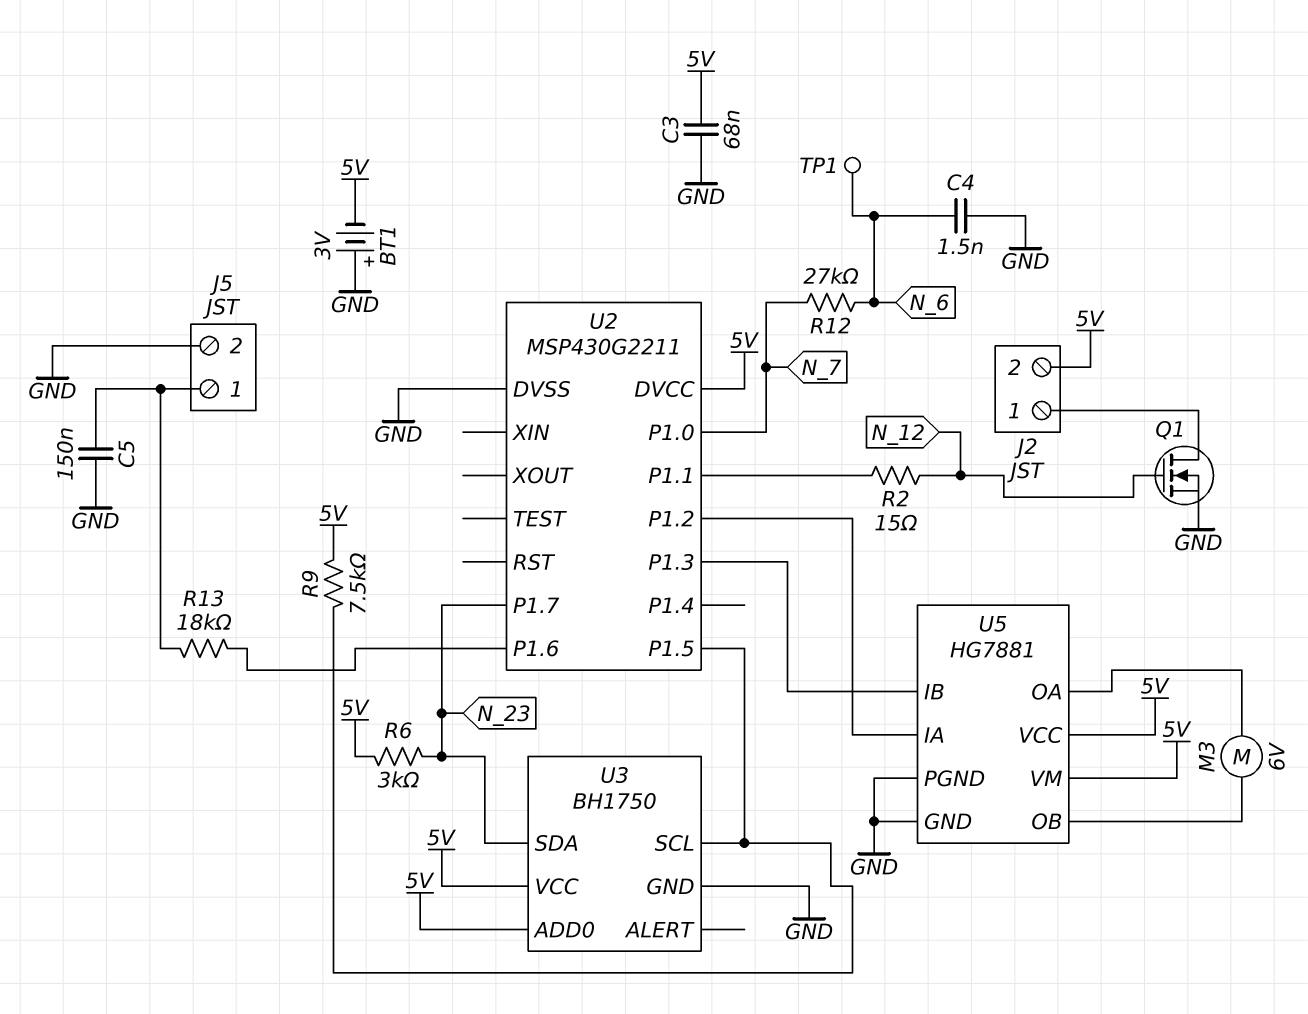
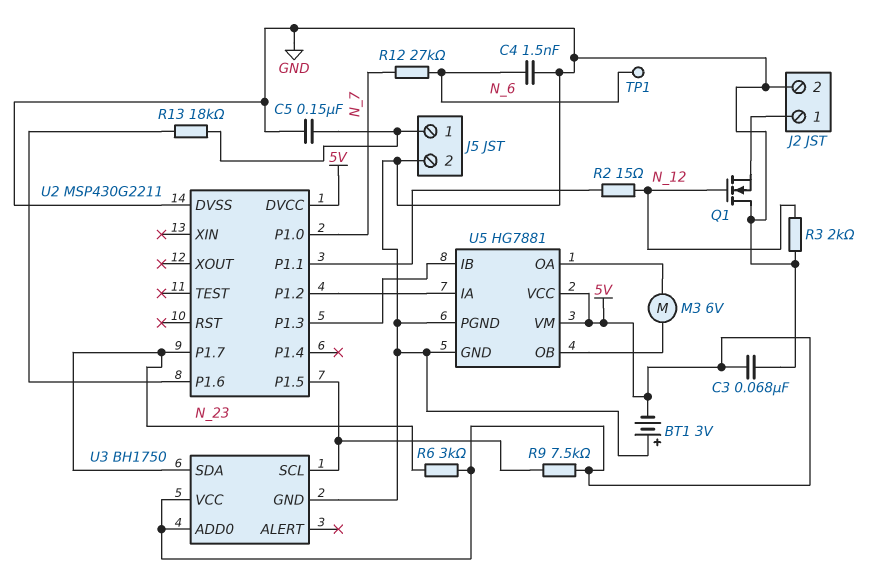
J2 pin 2: 5V -> GND
Q1: NMOS (G N_12, D J2/1, S GND) -> NMOS (G N_12, D GND, S J2/1)
R3: none -> 2k (GND, N_12)

